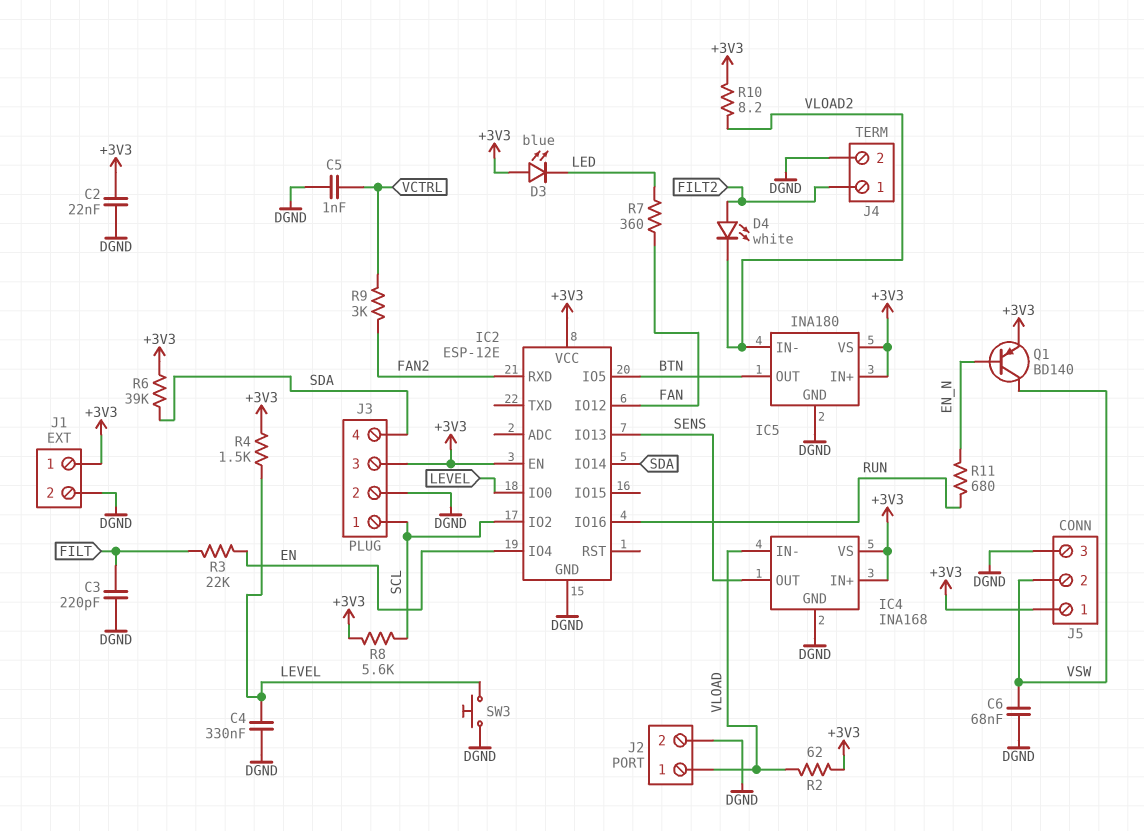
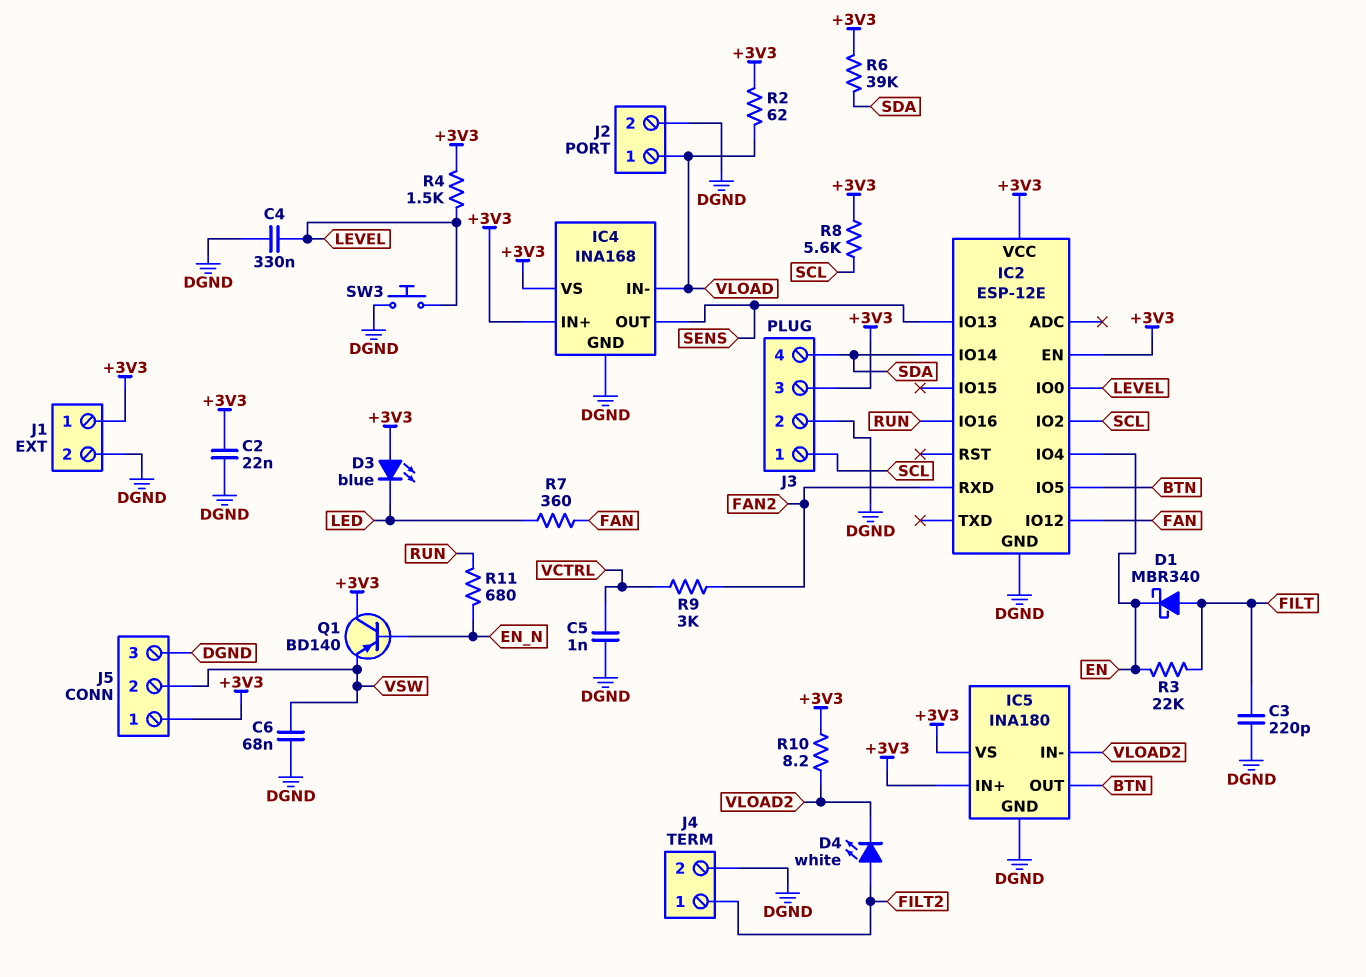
D1: none -> schottky MBR340 (A FILT, K EN)
Q1: PNP BD140 (B EN_N, C VSW, E +3V3) -> PNP BD140 (B EN_N, C +3V3, E VSW)

